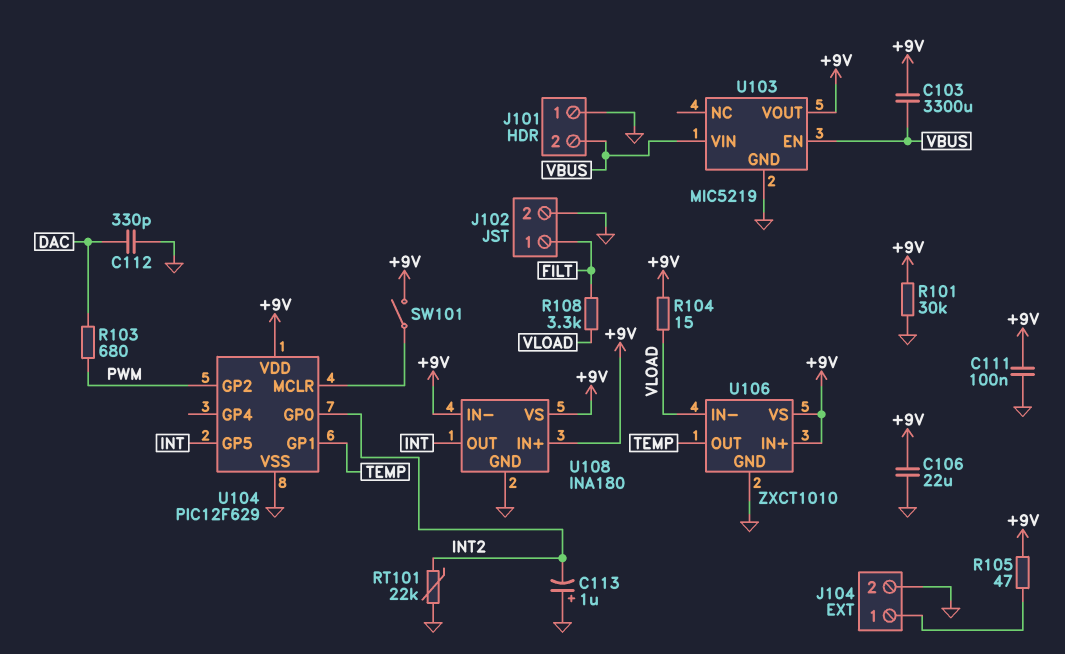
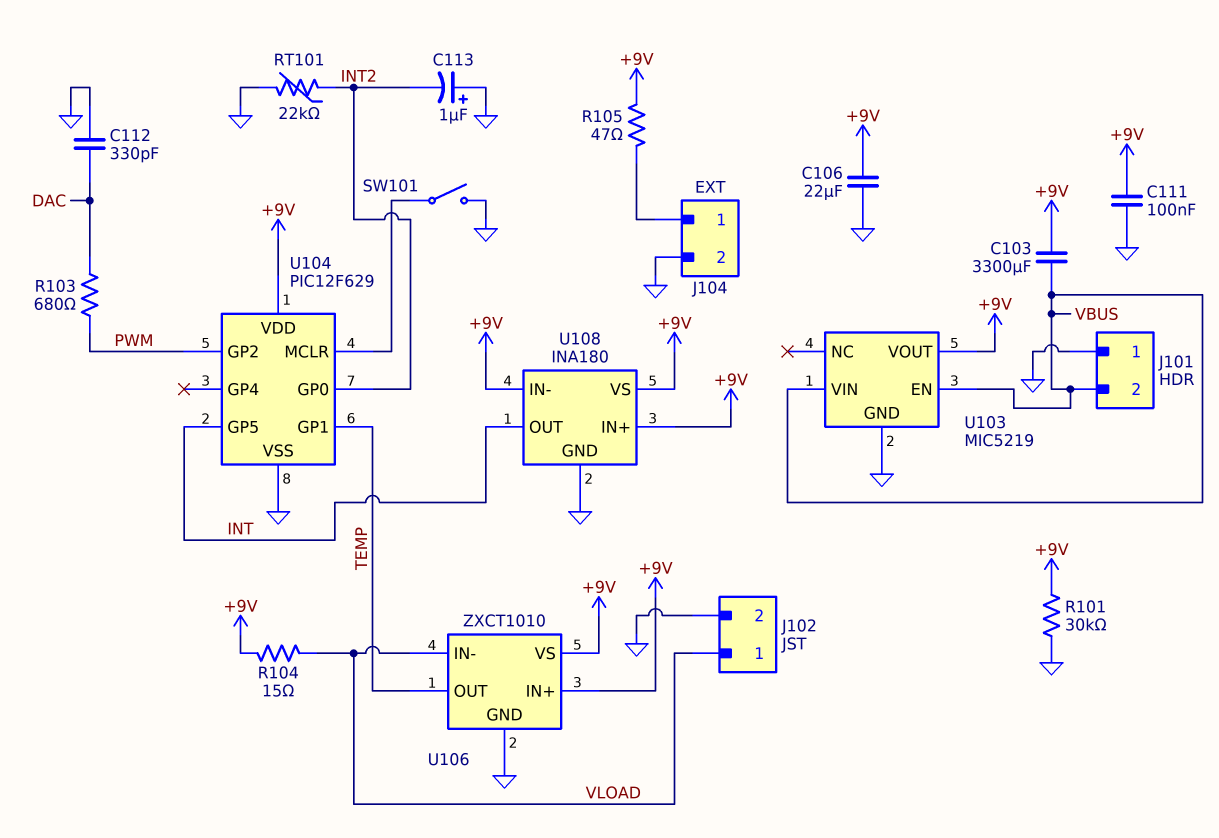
J102 pin 1: FILT -> VLOAD
R108: 3.3k (FILT, VLOAD) -> none
SW101: switch (+9V, U104/MCLR) -> switch (GND, U104/MCLR)

